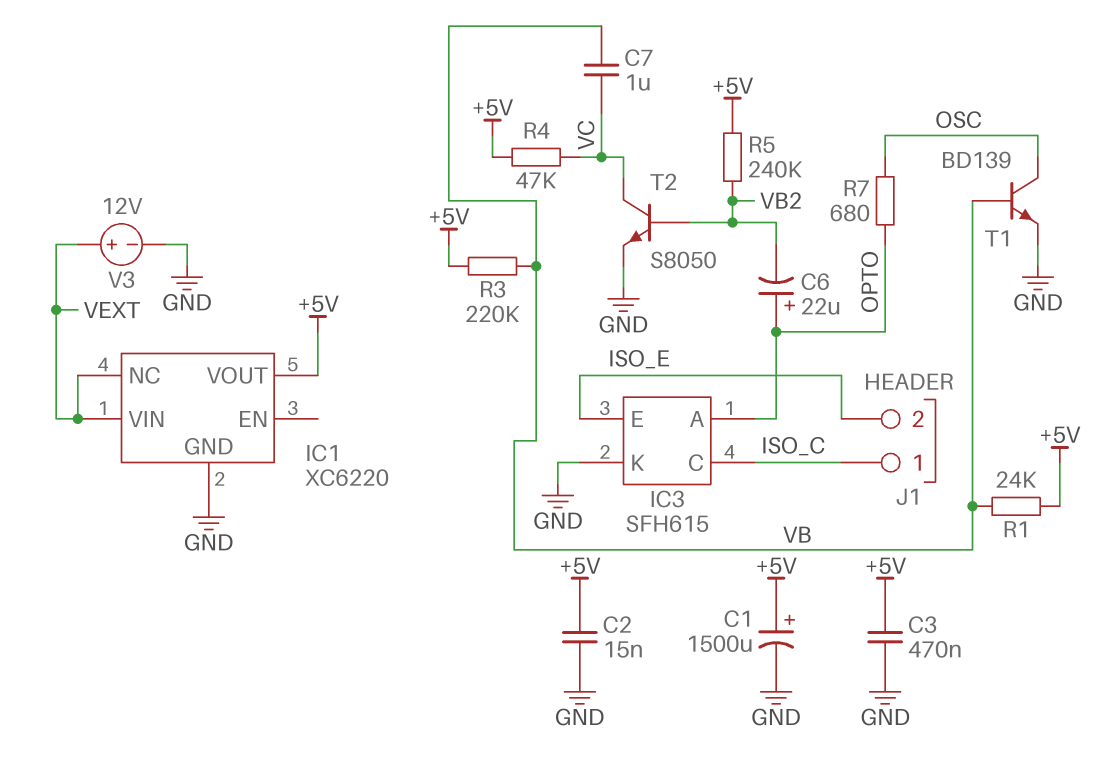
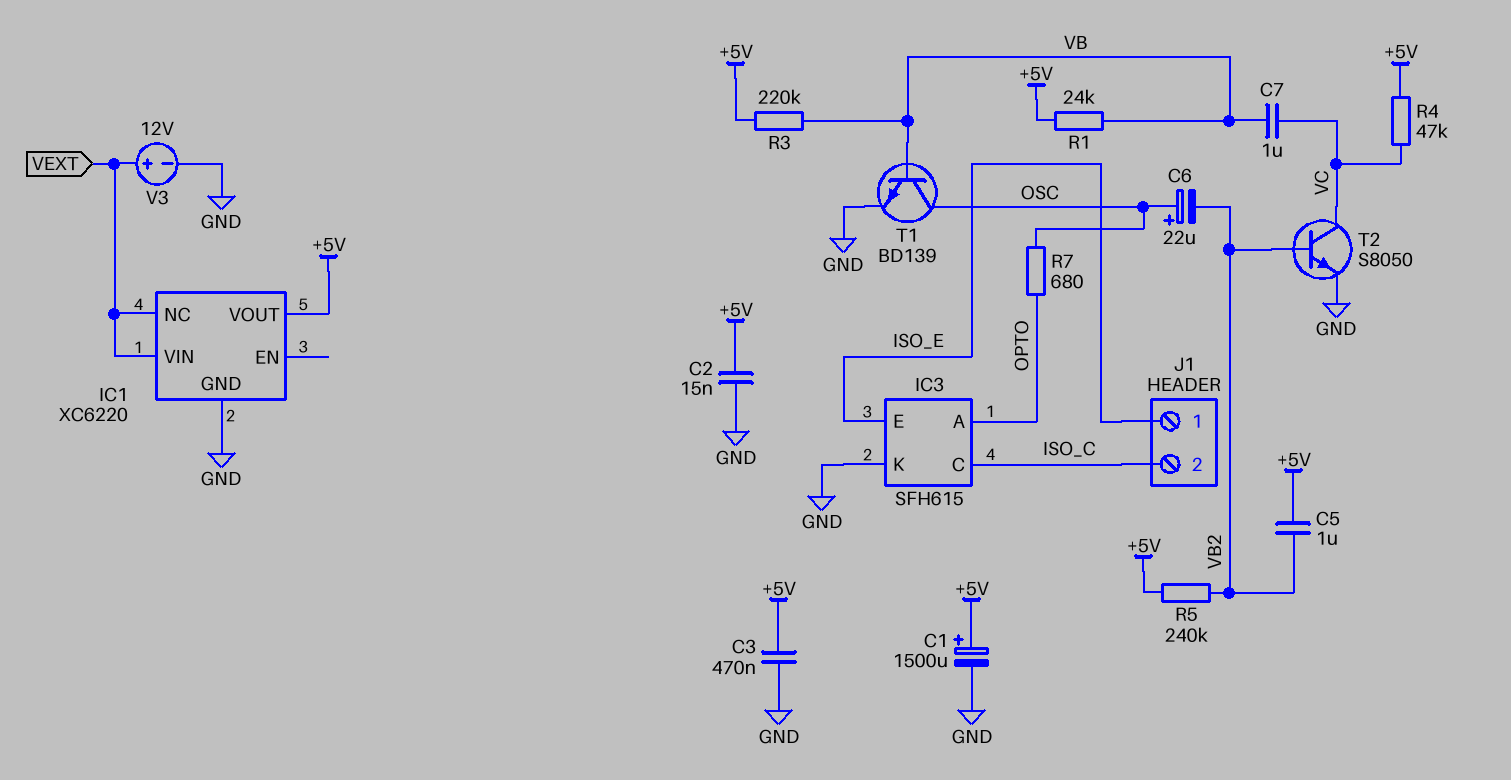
C5: none -> 1uF (+5V, VB2)
C6: 22uF (plus OPTO, minus VB2) -> 22uF (plus OSC, minus VB2)
J1 pin 1: ISO_C -> ISO_E
J1 pin 2: ISO_E -> ISO_C

